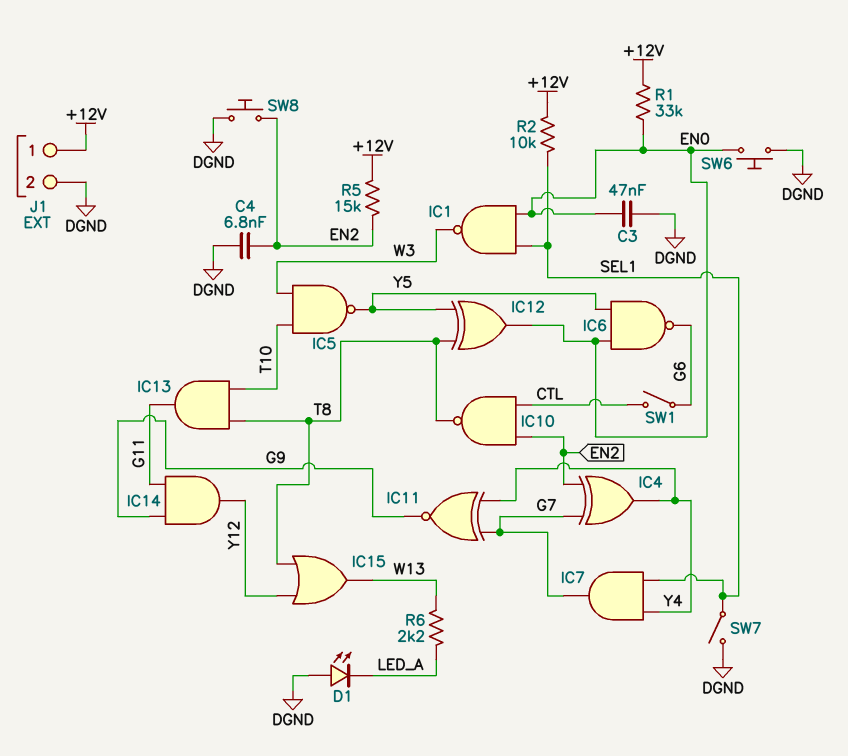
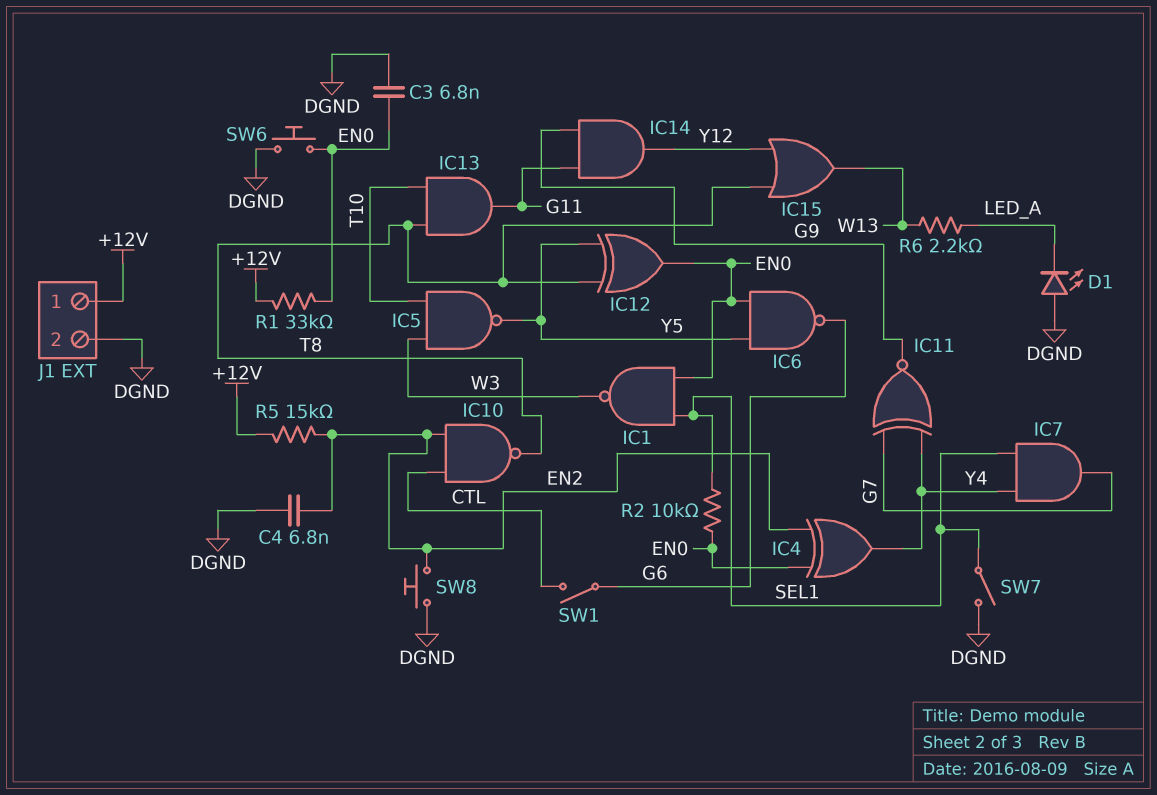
C3: 47nF (DGND, EN0) -> 6.8nF (DGND, EN0)
IC4: XOR (in EN2, in G7, out Y4) -> XOR (in EN0, in EN2, out Y4)
R2: 10k (+12V, SEL1) -> 10k (EN0, SEL1)

